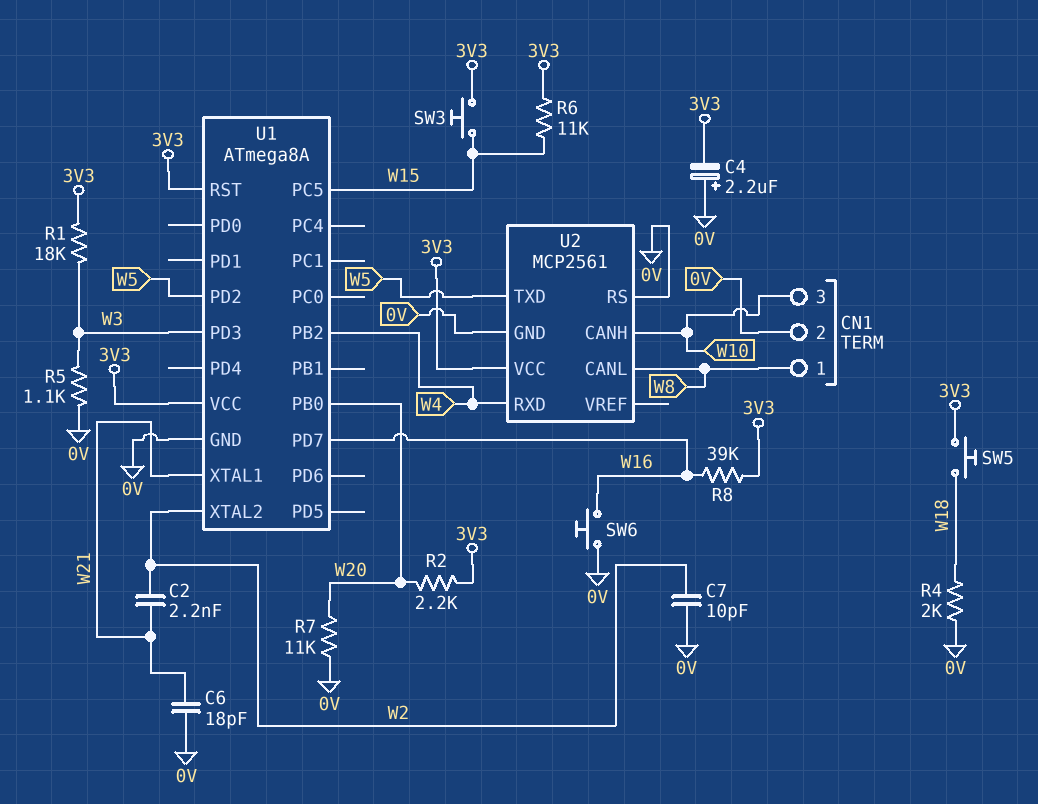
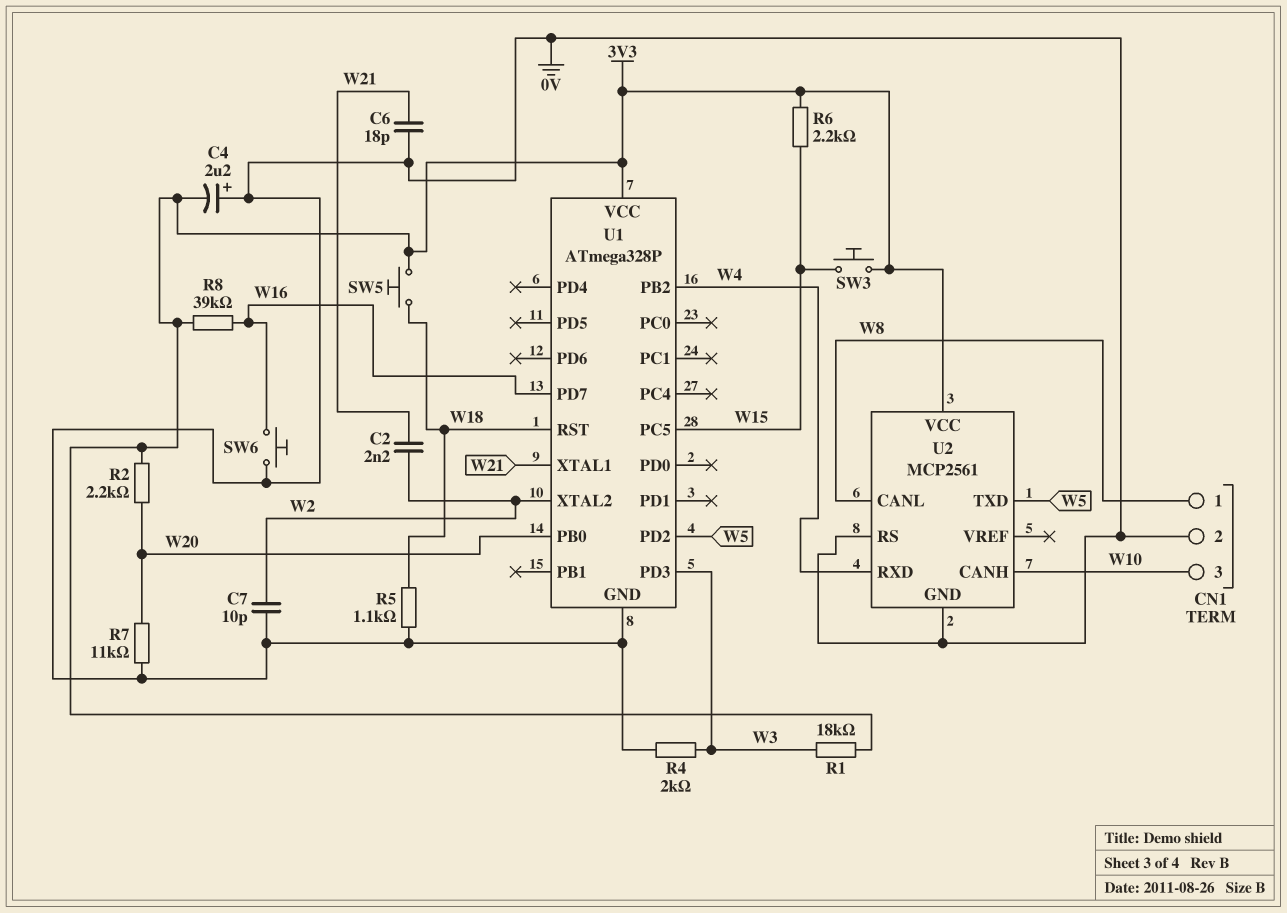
R4: 2k (0V, W18) -> 2k (0V, W3)
R5: 1.1k (0V, W3) -> 1.1k (0V, W18)
R6: 11k (3V3, W15) -> 2.2k (3V3, W15)
U1: ATmega8A -> ATmega328P
U1 pin RST: 3V3 -> W18

